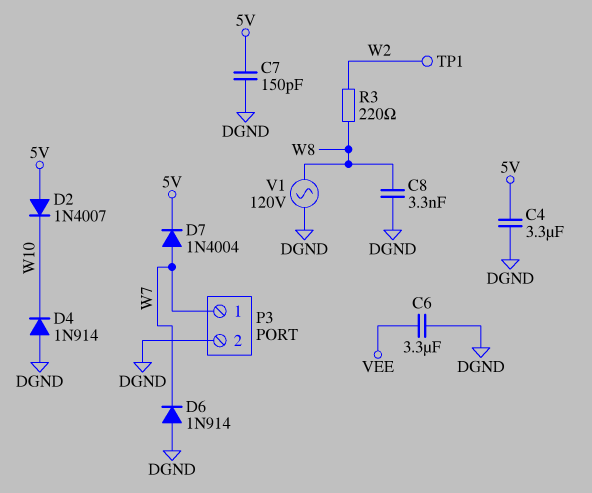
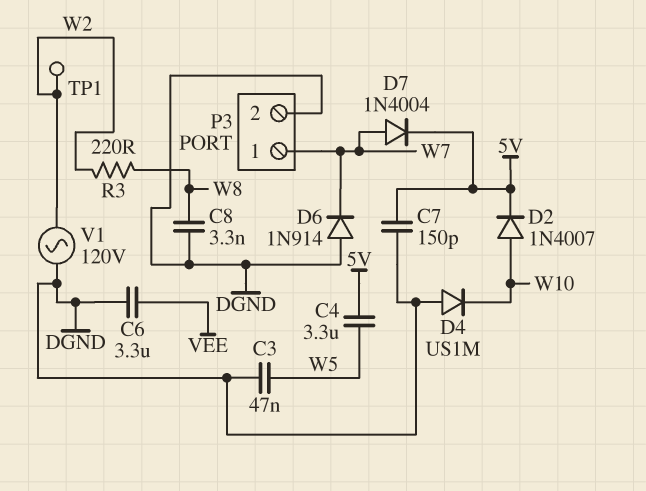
C3: none -> 47nF (DGND, W5)
C4: 3.3uF (5V, DGND) -> 3.3uF (5V, W5)
D2: diode 1N4007 (A 5V, K W10) -> diode 1N4007 (A W10, K 5V)
D4: diode 1N914 (A DGND, K W10) -> diode US1M (A DGND, K W10)
V1: AC 120V (DGND, W8) -> AC 120V (DGND, W2)

